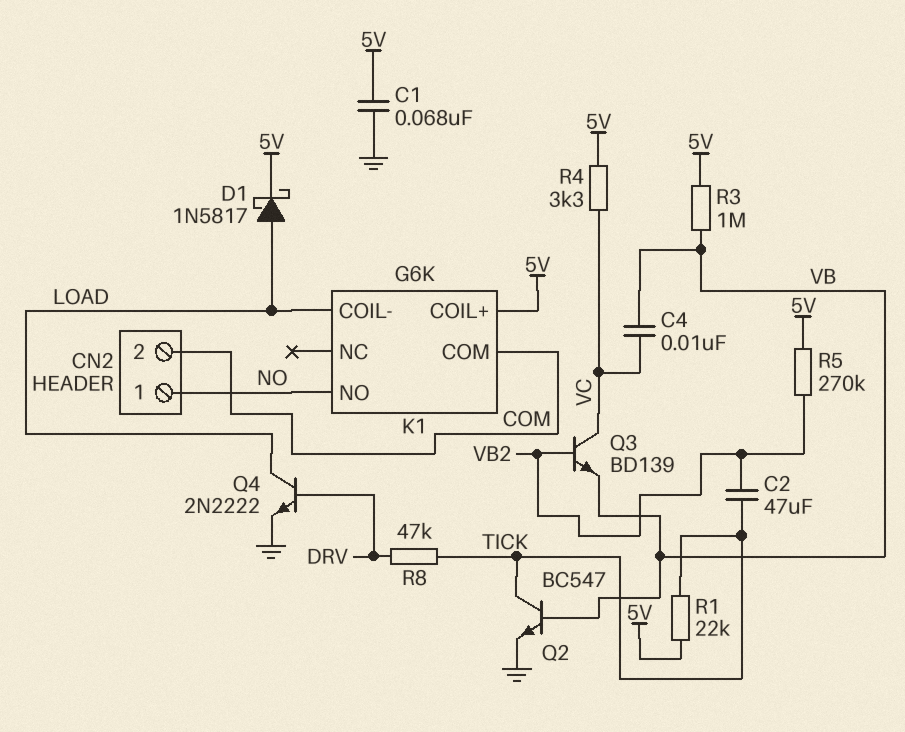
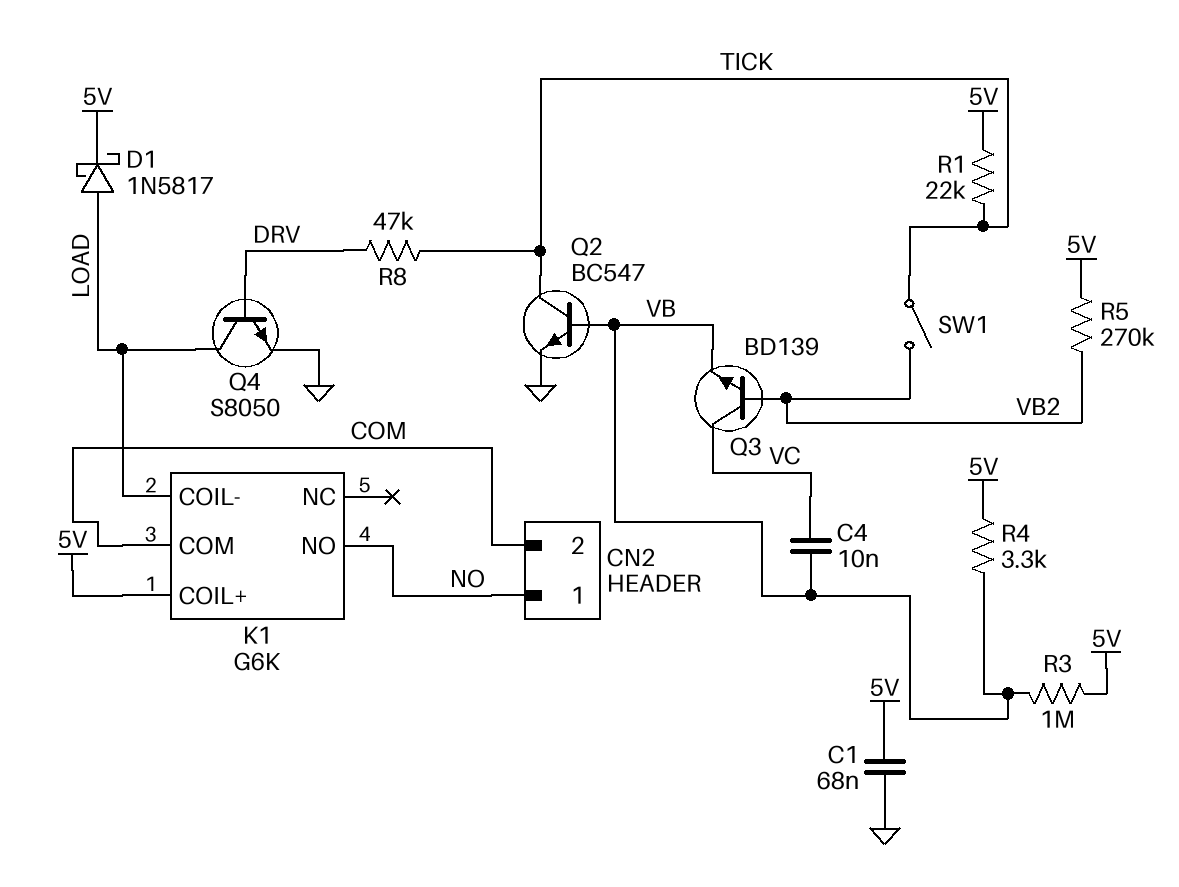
C2: 47uF (TICK, VB2) -> none
Q4: NPN 2N2222 (B DRV, C LOAD, E GND) -> NPN S8050 (B DRV, C LOAD, E GND)
R4: 3.3k (5V, VC) -> 3.3k (5V, VB)
SW1: none -> switch (TICK, VB2)

